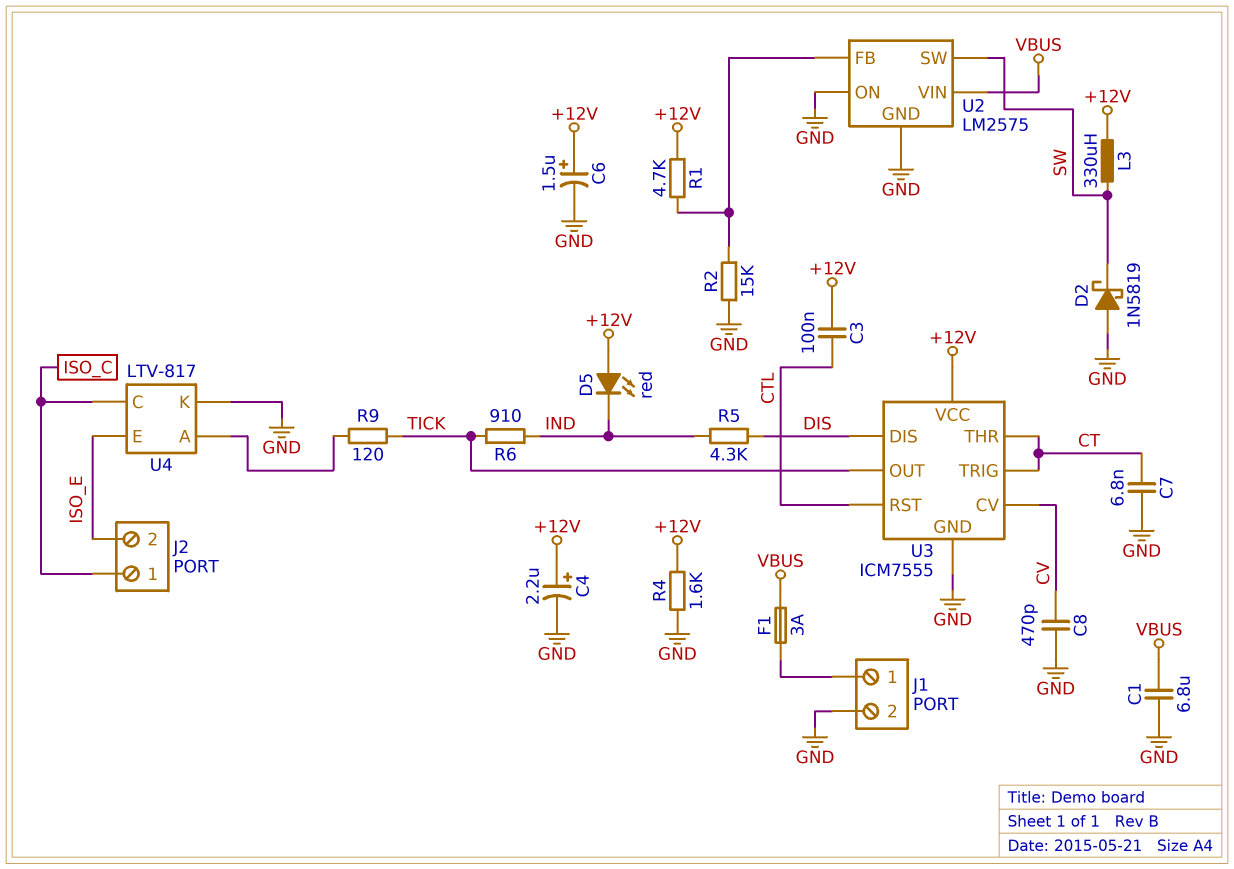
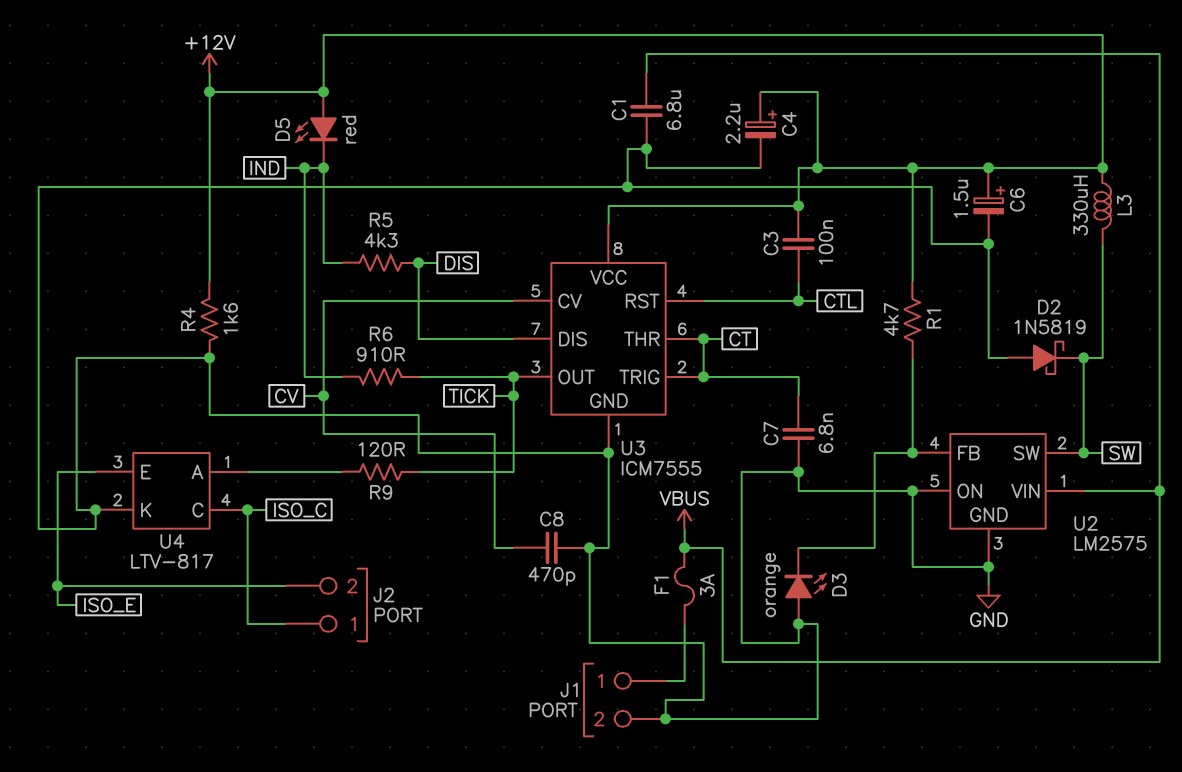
D3: none -> LED orange (A GND, K U2/FB)
R2: 15k (GND, U2/FB) -> none

